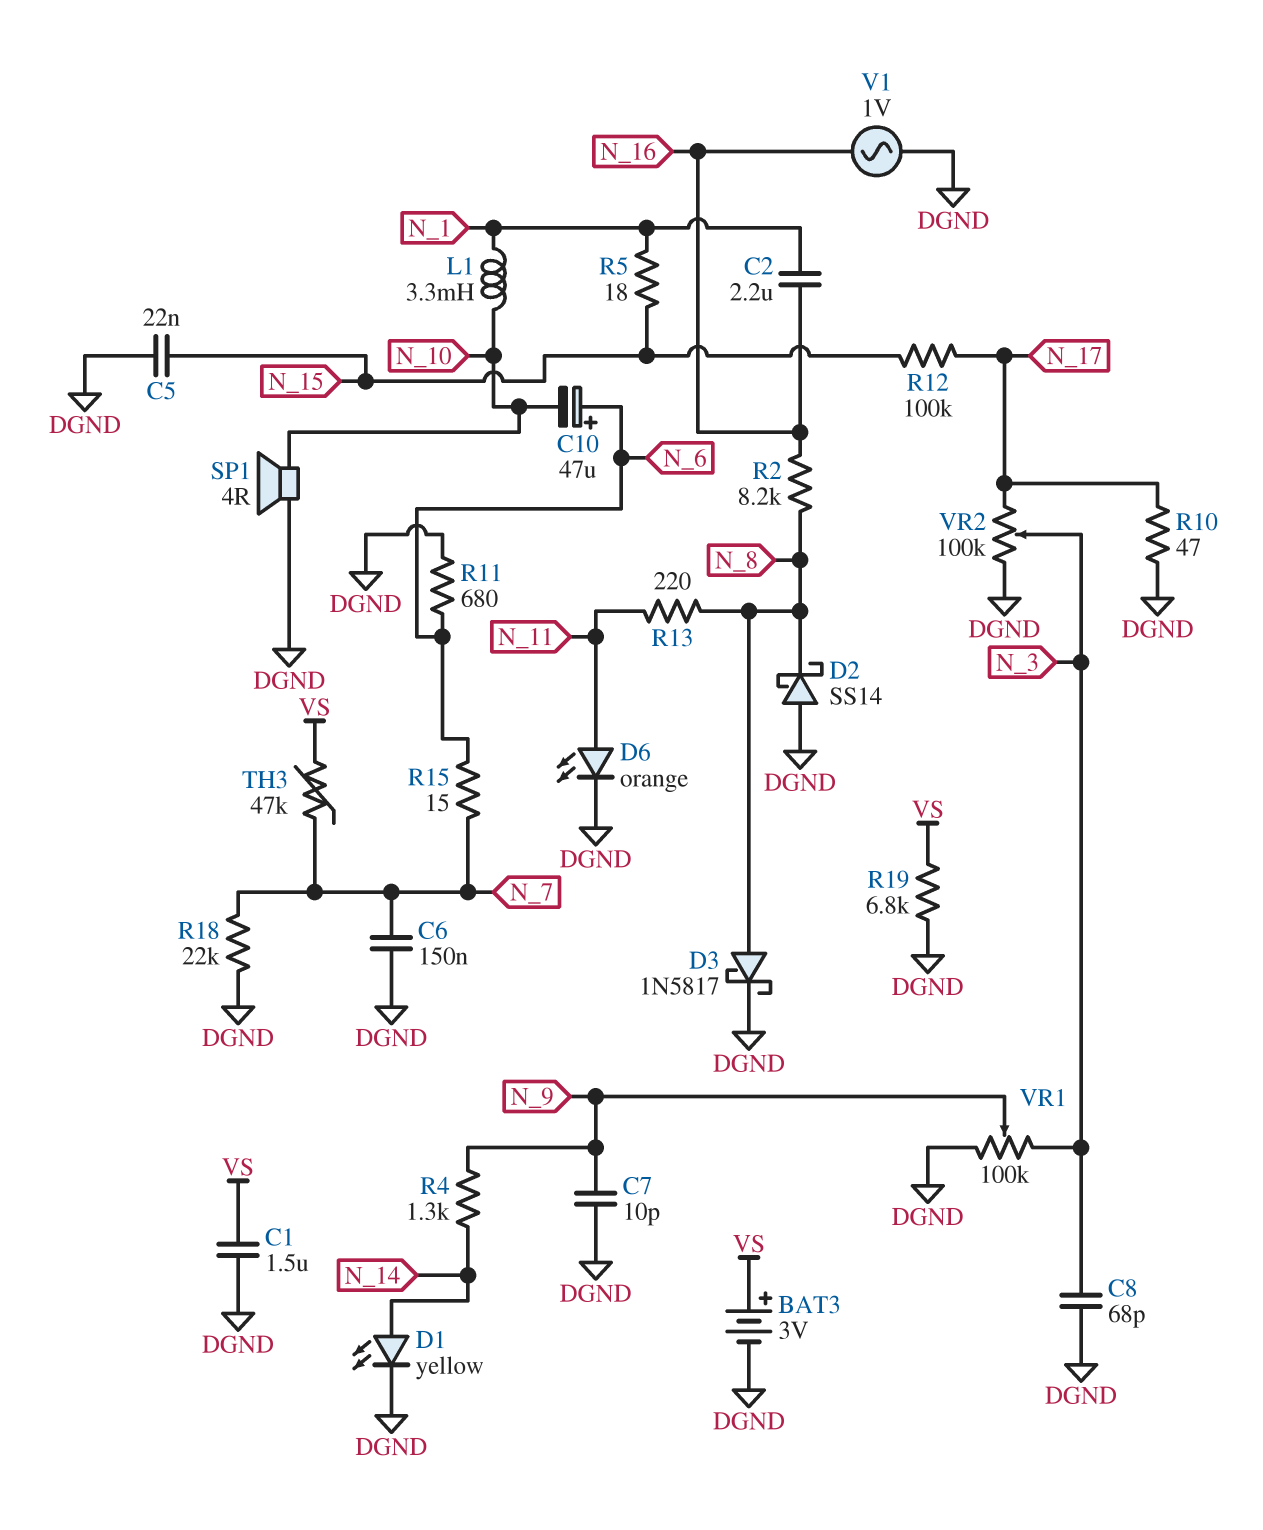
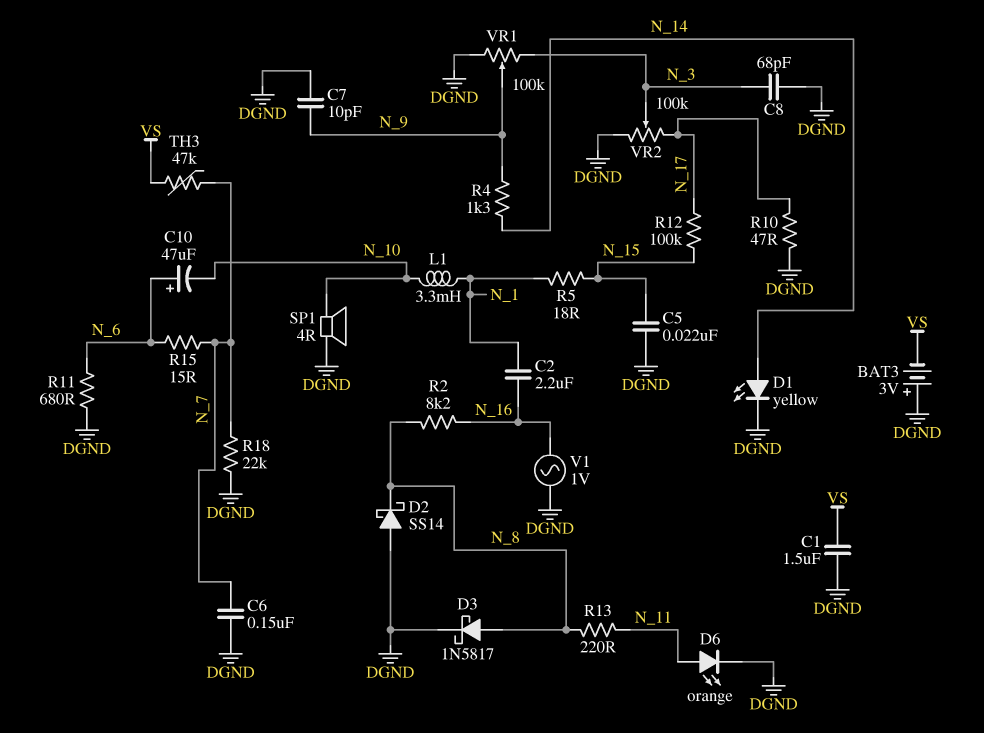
BAT3: 3V (plus VS, minus DGND) -> 3V (plus DGND, minus VS)
R19: 6.8k (DGND, VS) -> none

